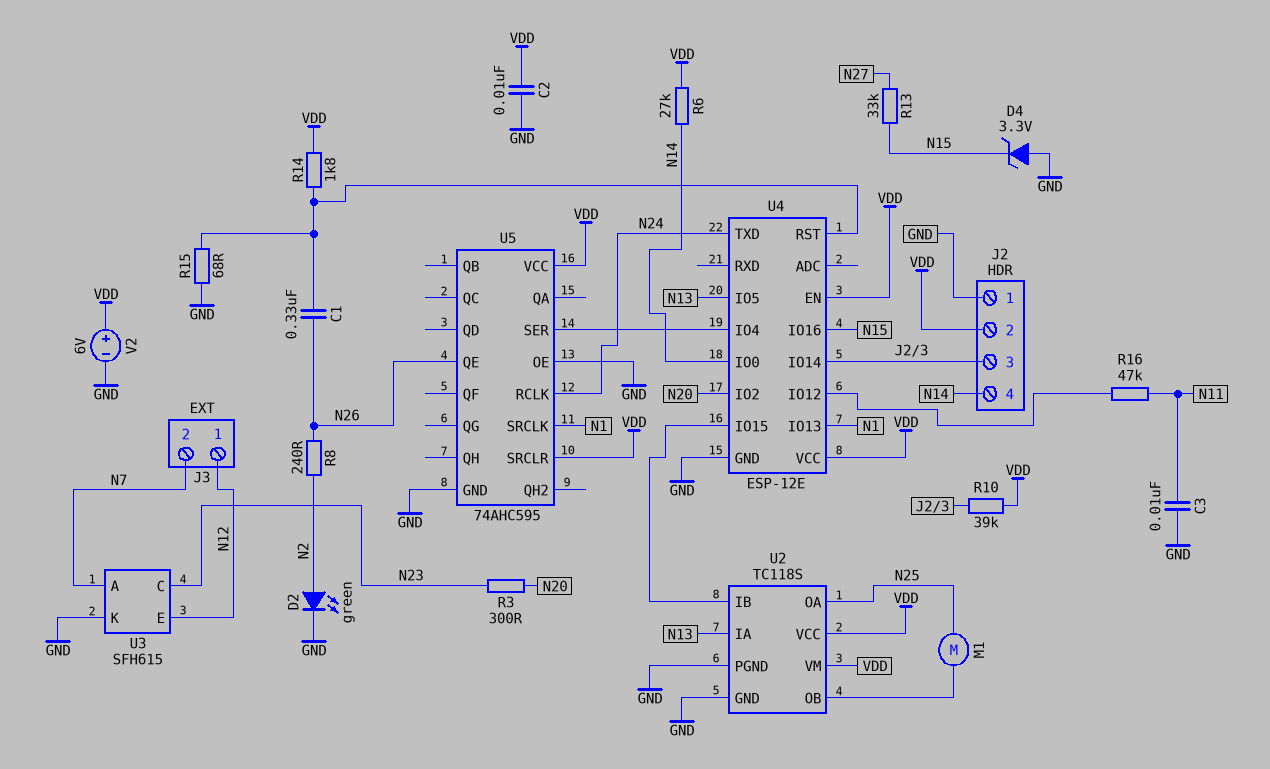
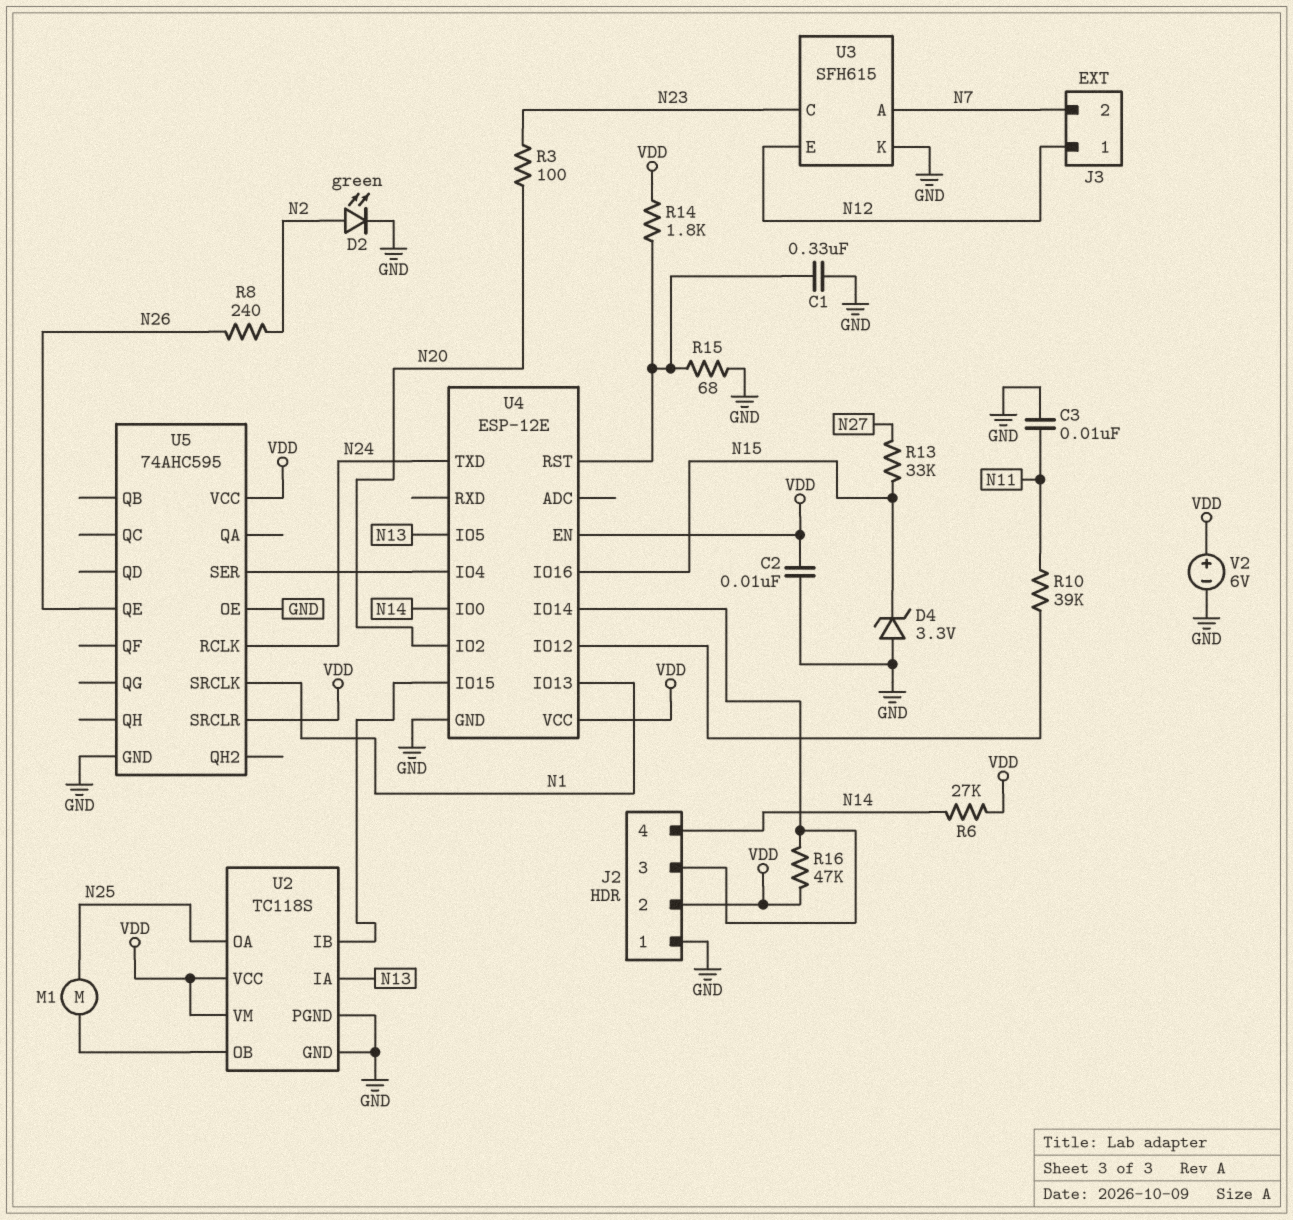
C1: 330nF (N26, U4/RST) -> 330nF (GND, U4/RST)
R3: 300 (N20, N23) -> 100 (N20, N23)
R10: 39k (J2/3, VDD) -> 39k (N11, U4/IO12)
R16: 47k (N11, U4/IO12) -> 47k (J2/3, VDD)

